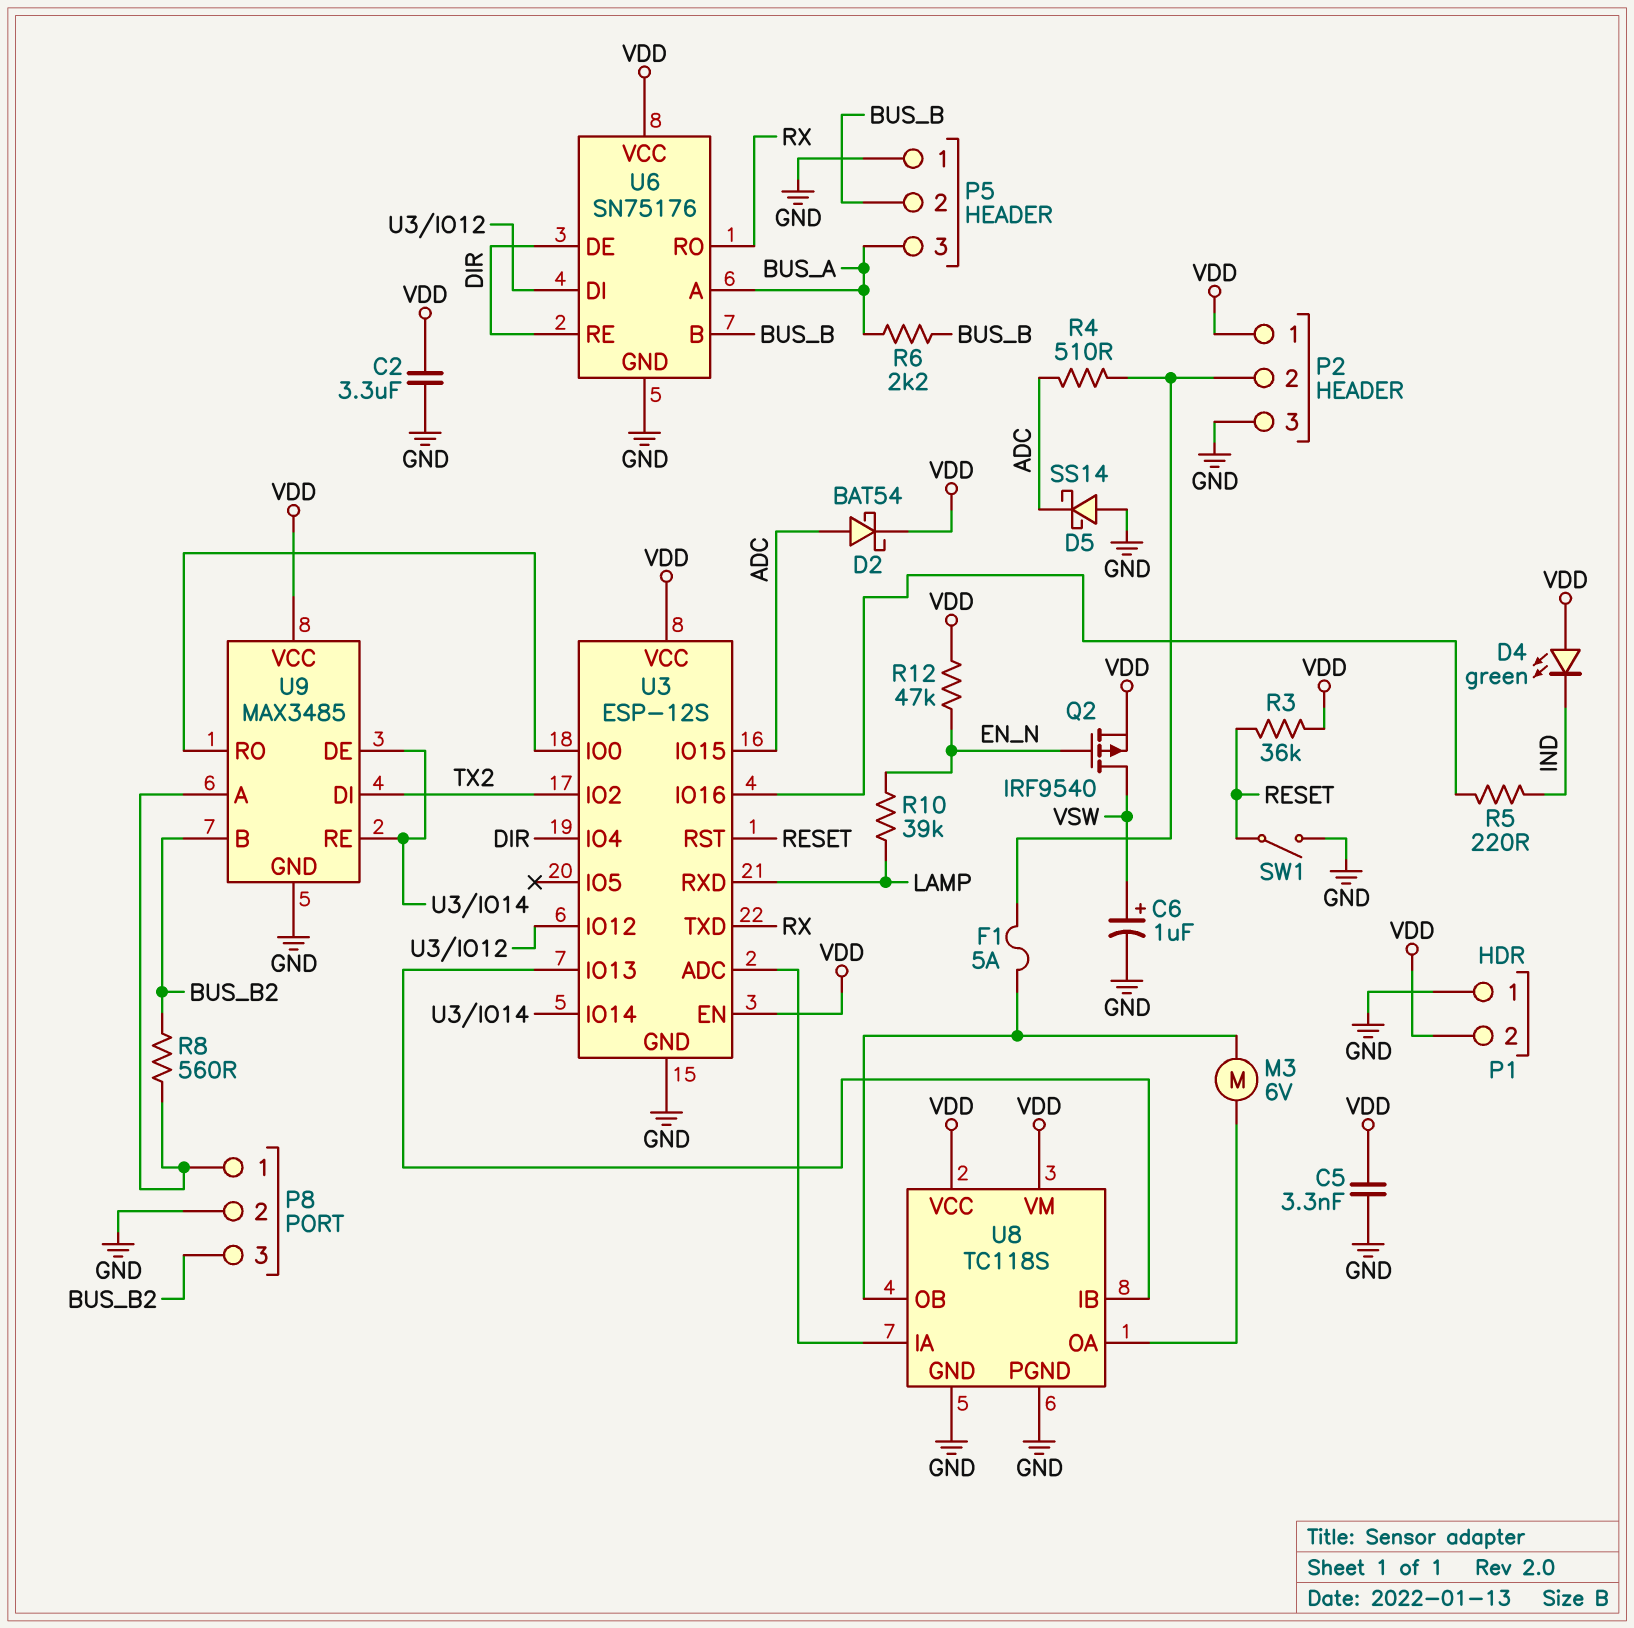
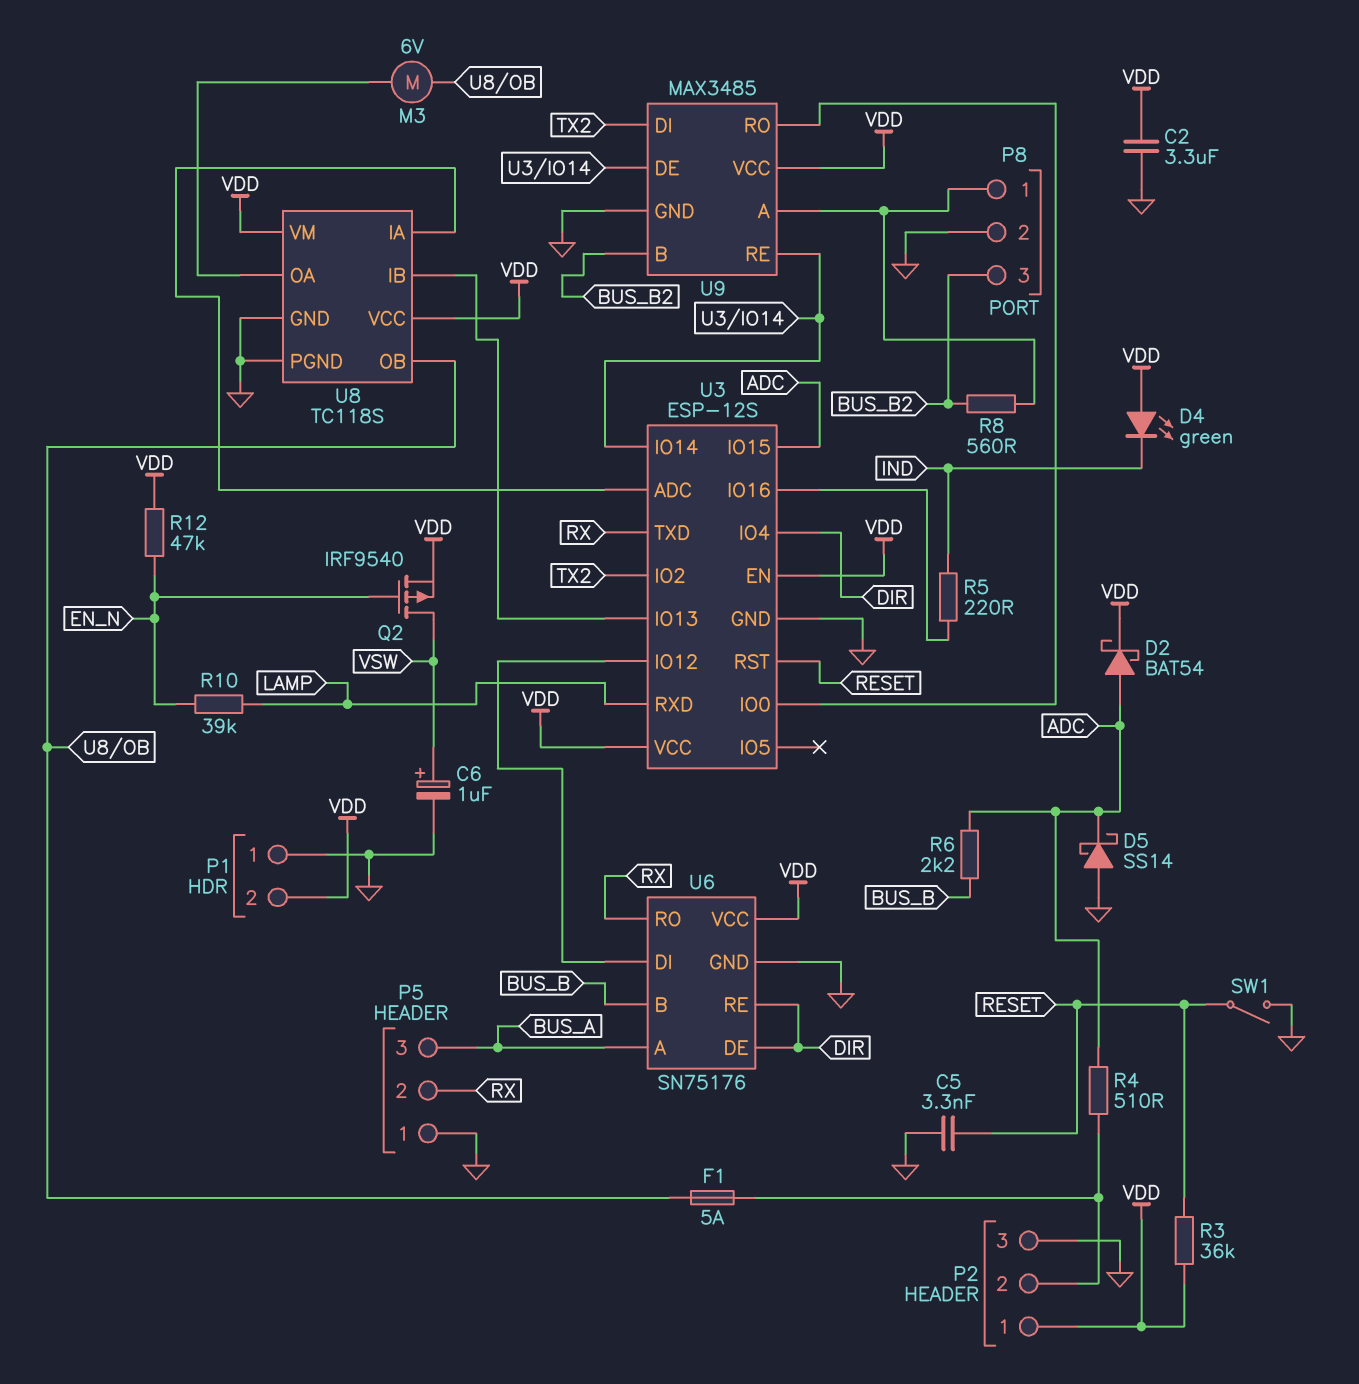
C5: 3.3nF (GND, VDD) -> 3.3nF (GND, RESET)
P5 pin 2: BUS_B -> RX
R6: 2.2k (BUS_A, BUS_B) -> 2.2k (ADC, BUS_B)

